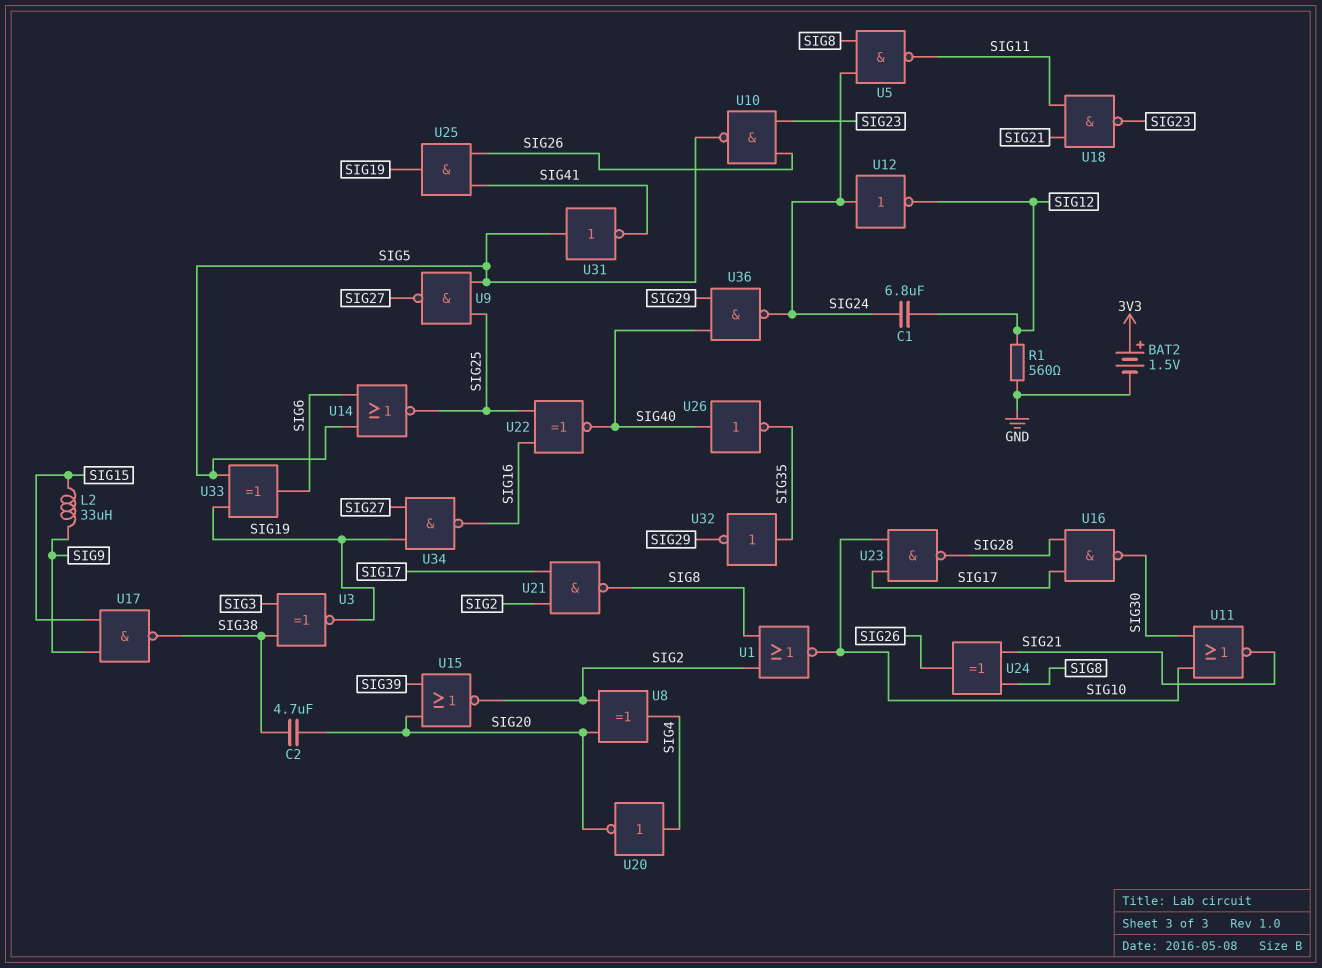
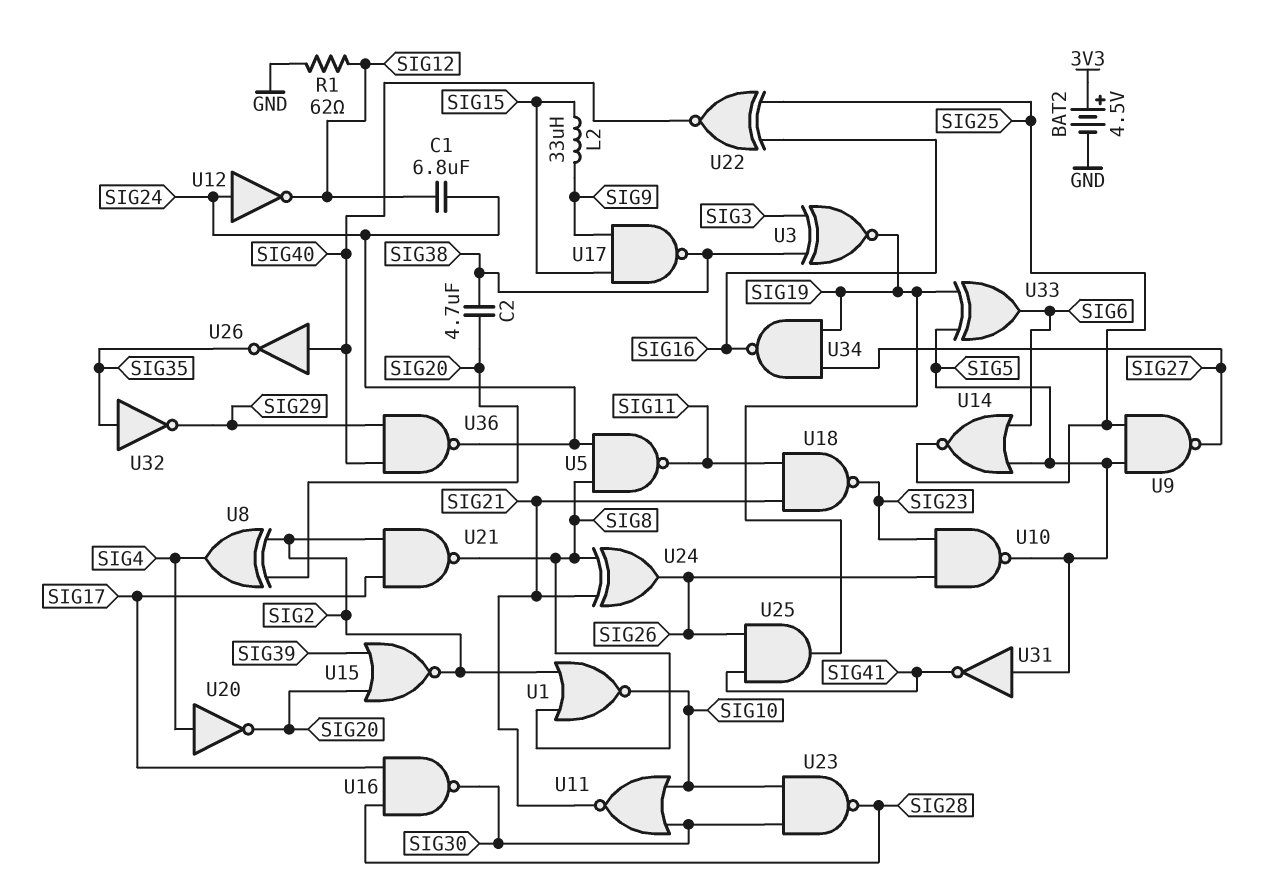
BAT2: 1.5V (plus 3V3, minus GND) -> 4.5V (plus 3V3, minus GND)
R1: 560 (GND, SIG12) -> 62 (GND, SIG12)
U23: NAND (in SIG10, in SIG17, out SIG28) -> NAND (in SIG10, in SIG30, out SIG28)

